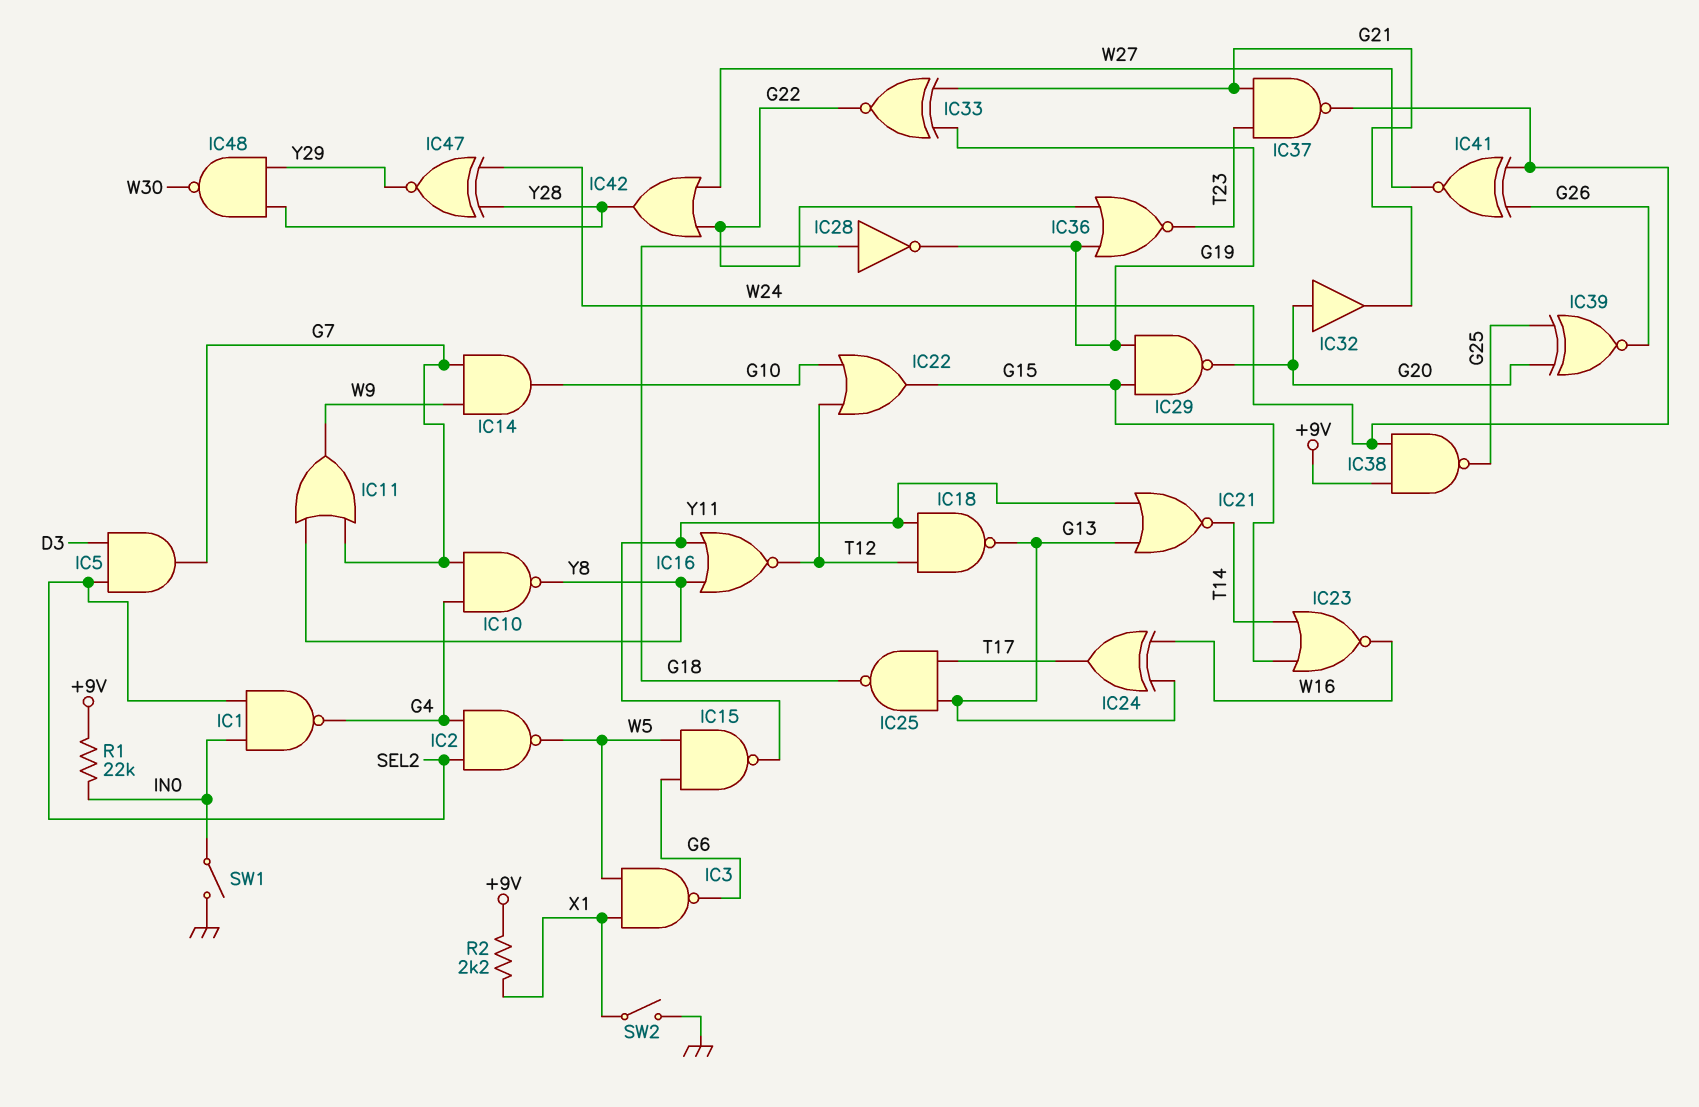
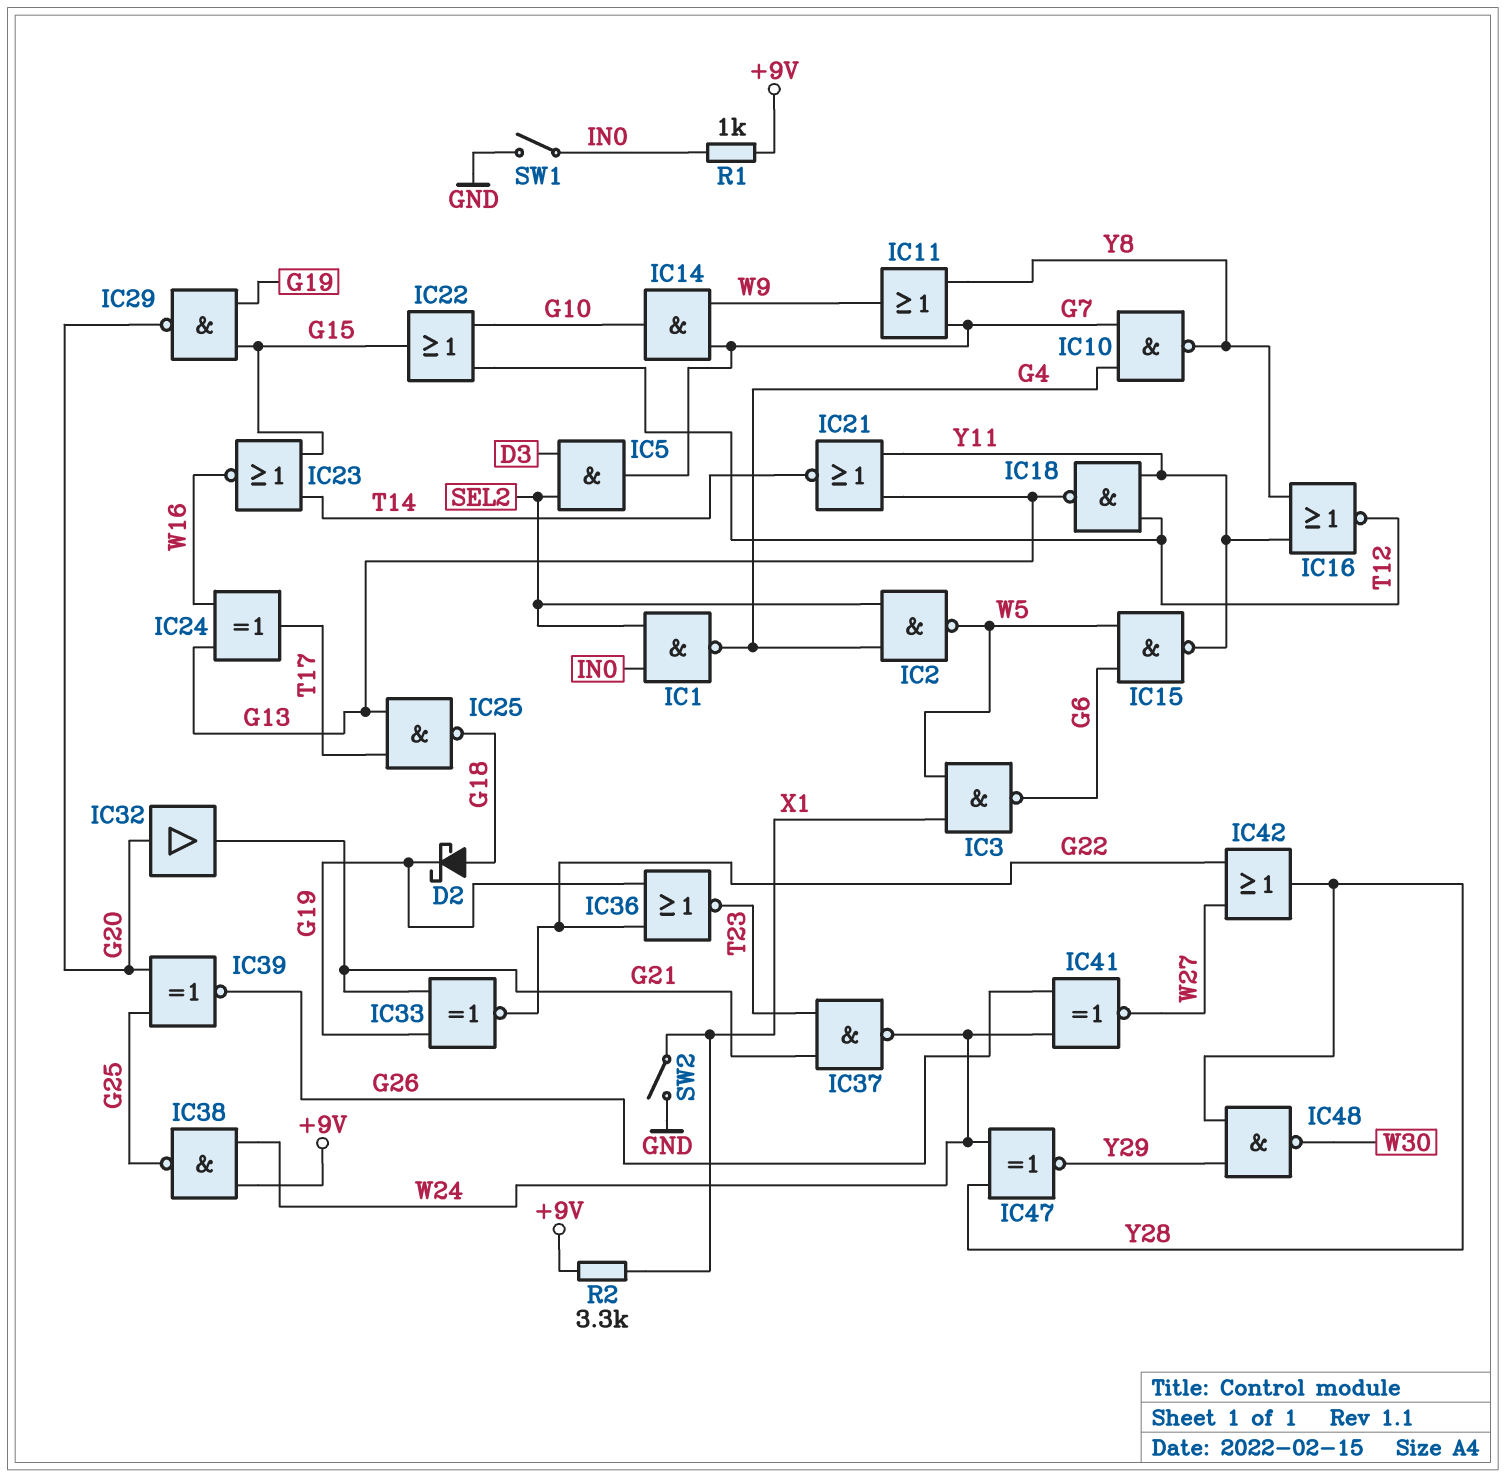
D2: none -> schottky (A G18, K G19)
IC28: NOT (in G18, out G19) -> none
R1: 22k (+9V, IN0) -> 1k (+9V, IN0)
R2: 2.2k (+9V, X1) -> 3.3k (+9V, X1)

